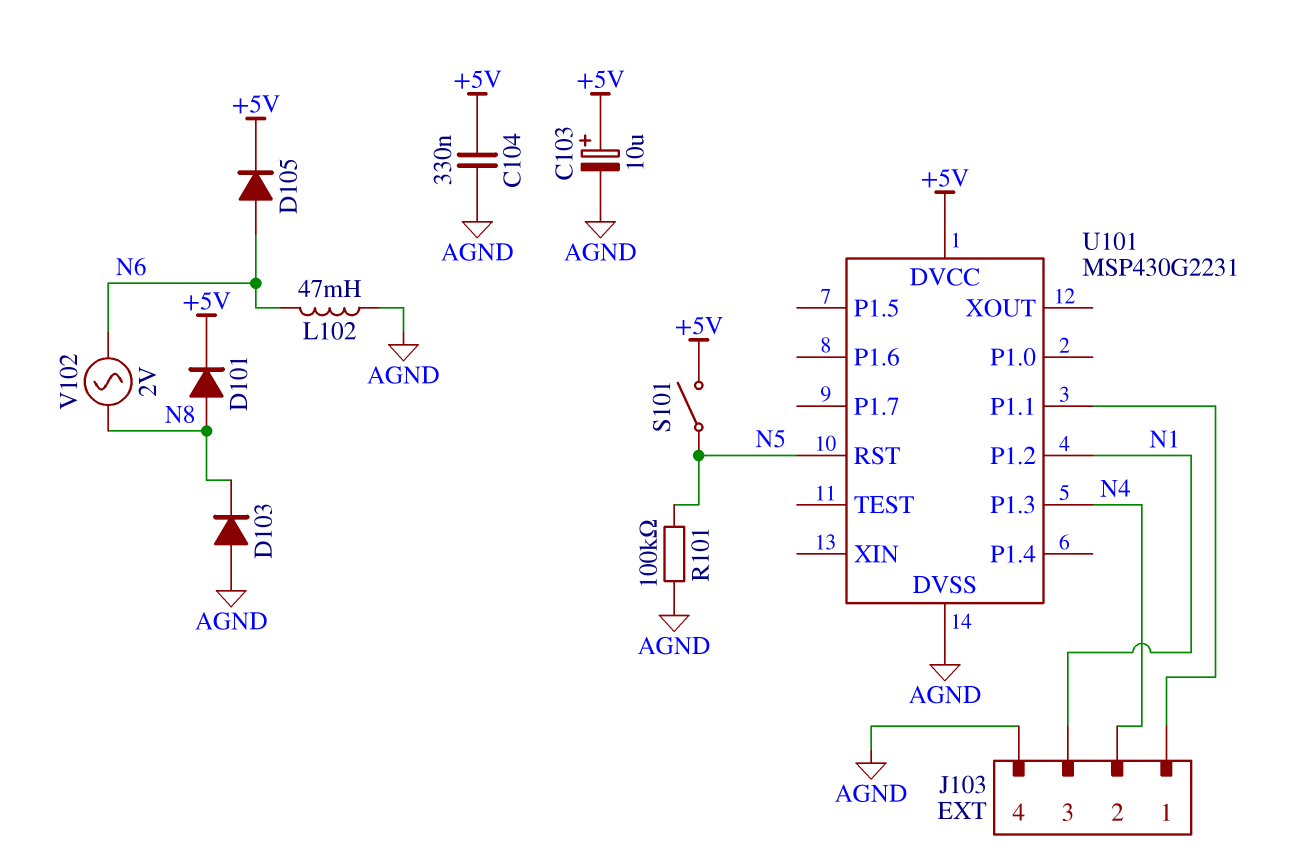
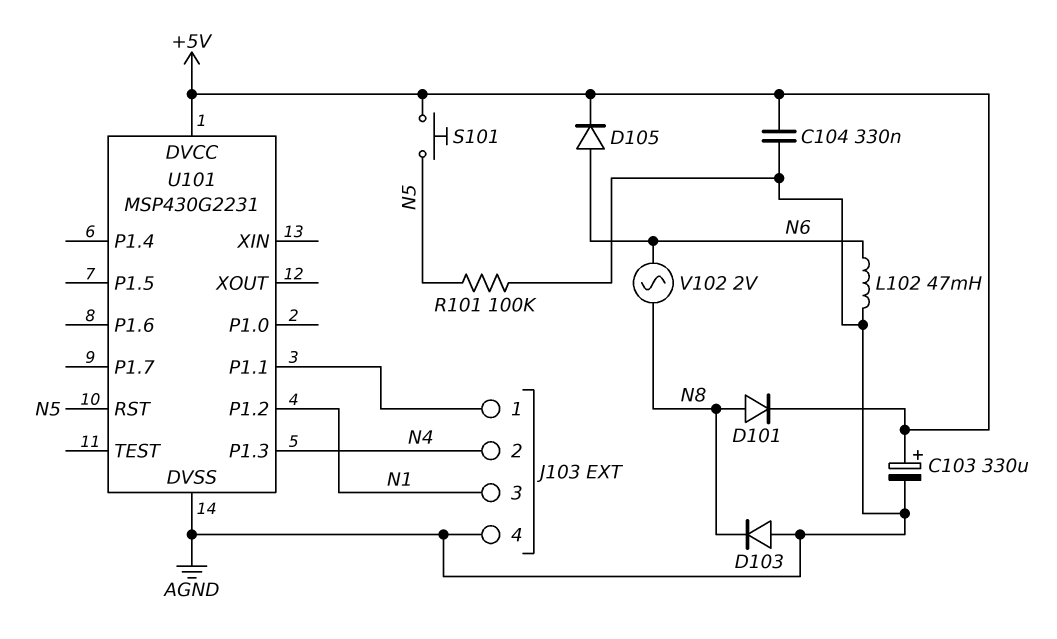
C103: 10uF (plus +5V, minus AGND) -> 330uF (plus +5V, minus AGND)
S101: switch (+5V, N5) -> button (+5V, N5)

